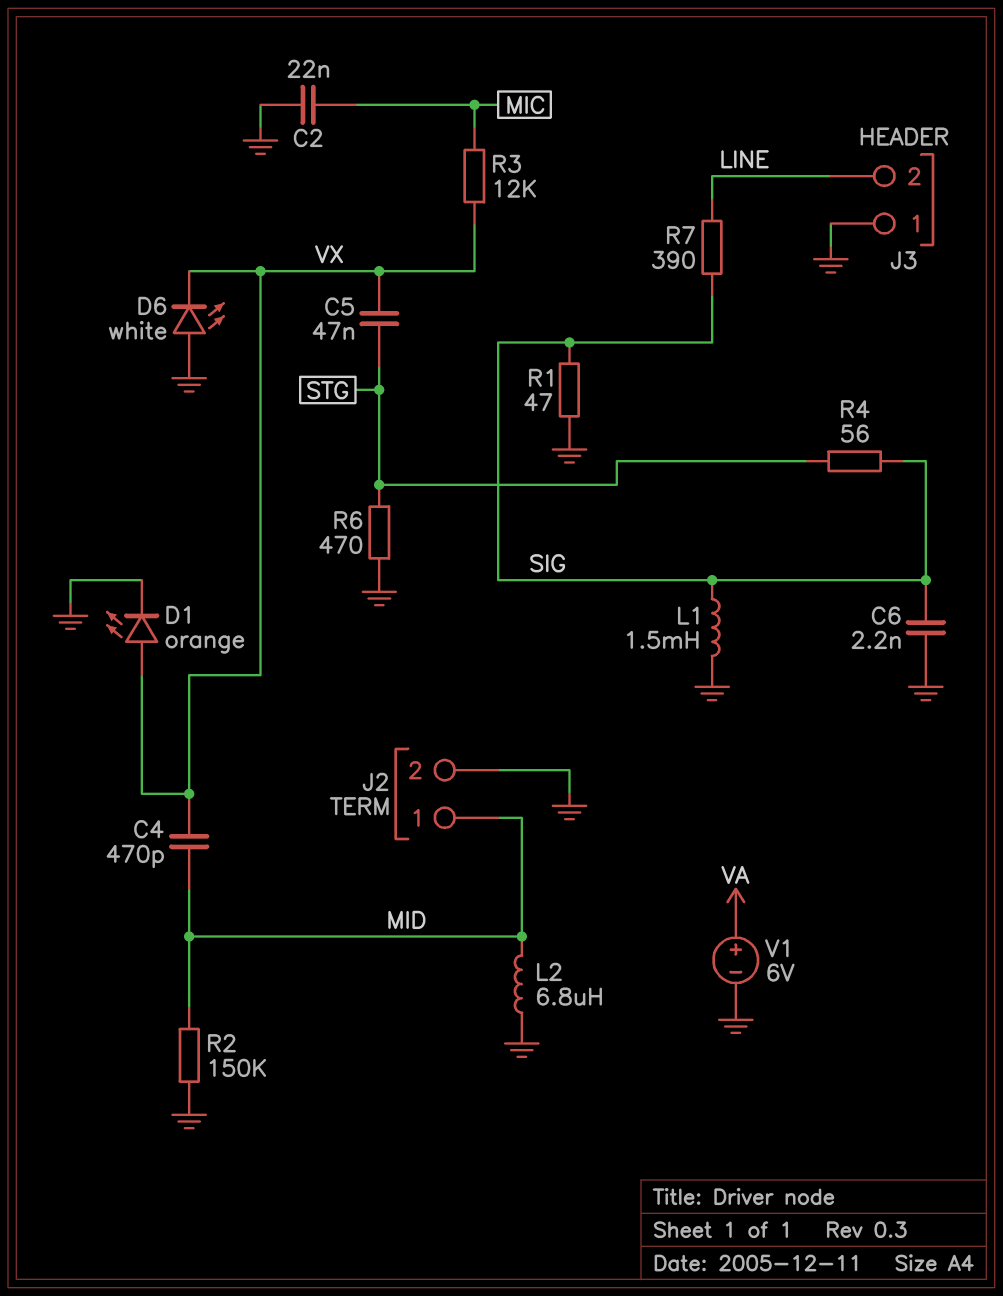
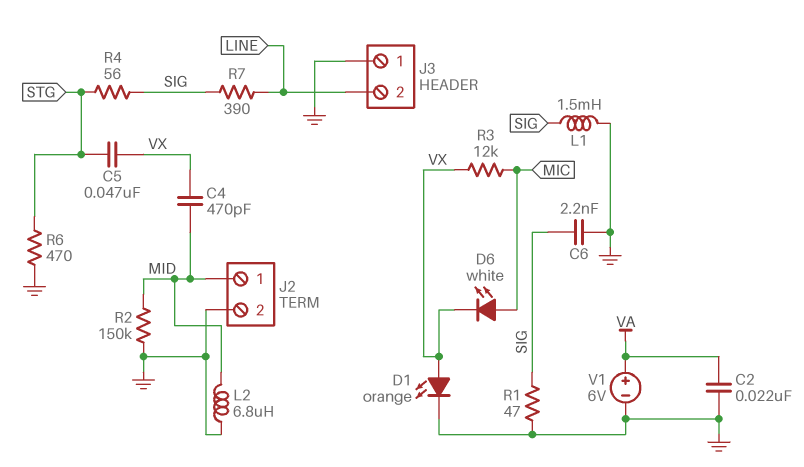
C2: 22nF (GND, MIC) -> 22nF (GND, VA)
D6: LED white (A GND, K VX) -> LED white (A MIC, K VX)

